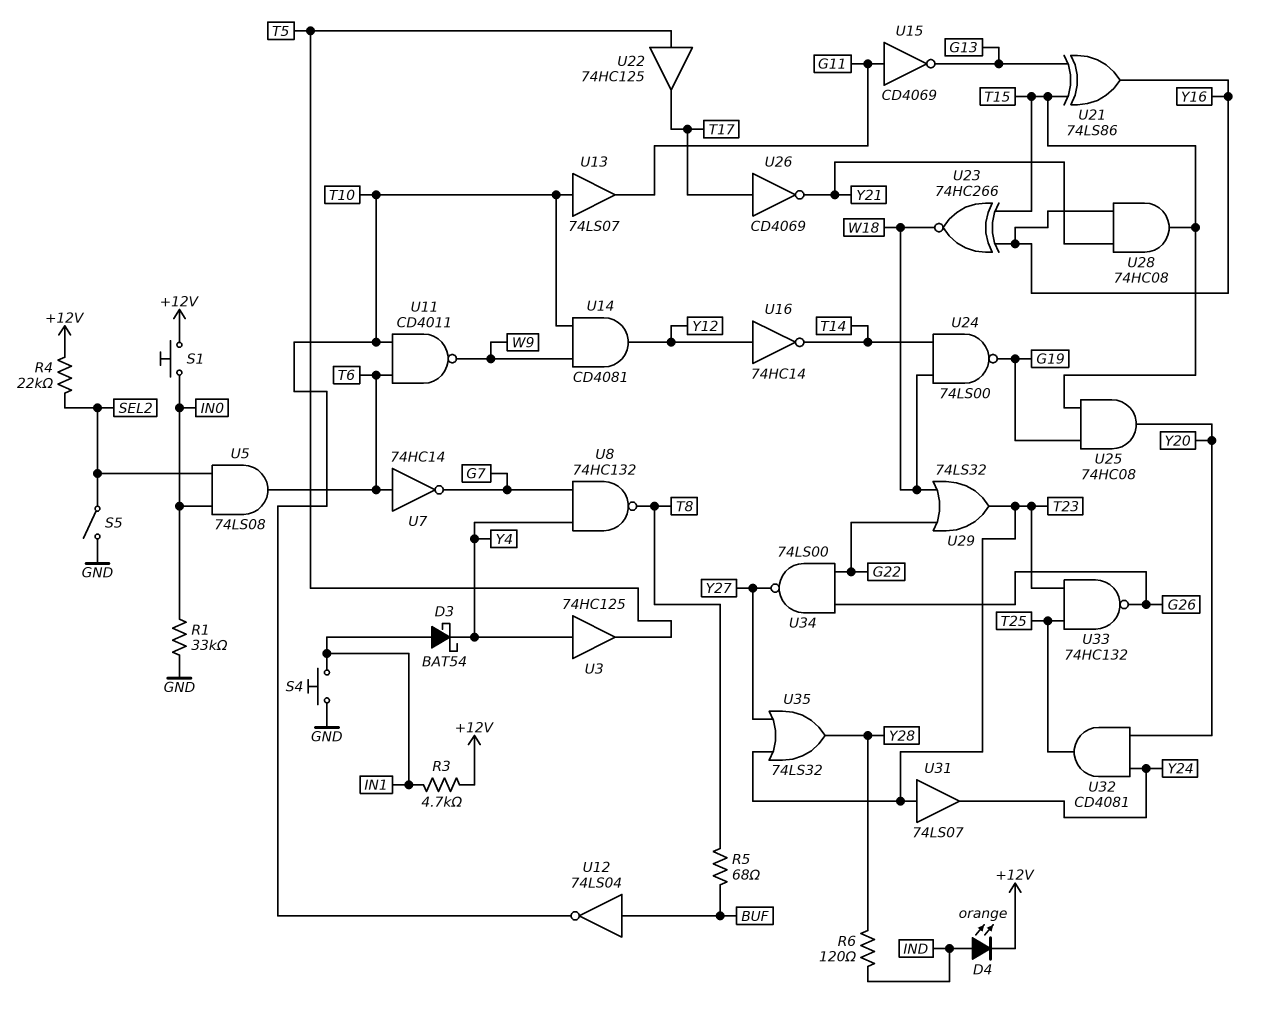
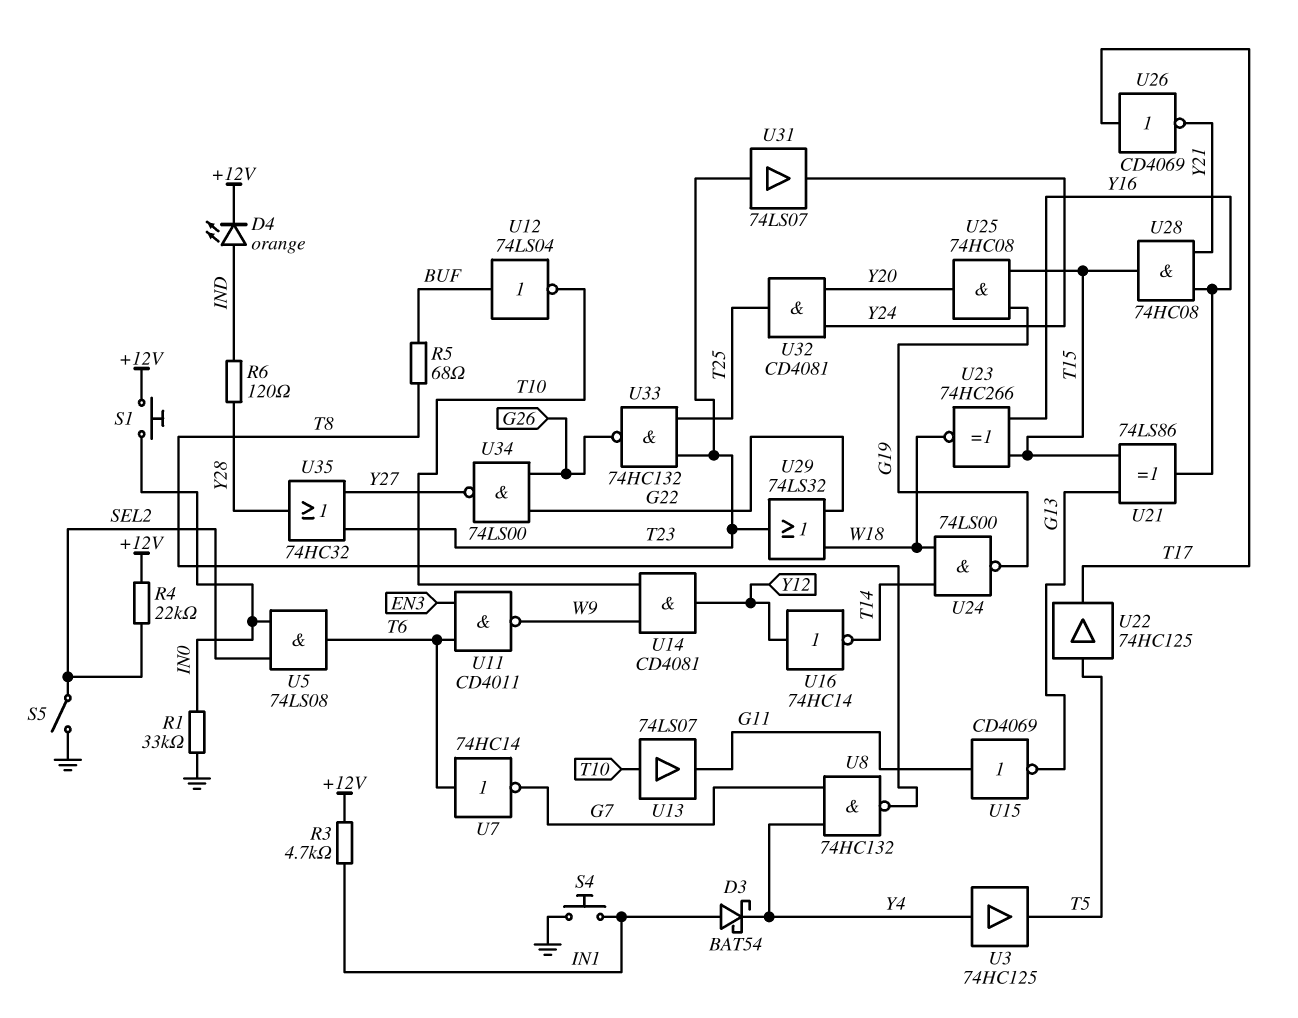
U11: NAND CD4011 (in T6, in T10, out W9) -> NAND CD4011 (in EN3, in T6, out W9)
U35: OR 74LS32 (in T23, in Y27, out Y28) -> OR 74HC32 (in T23, in Y27, out Y28)

